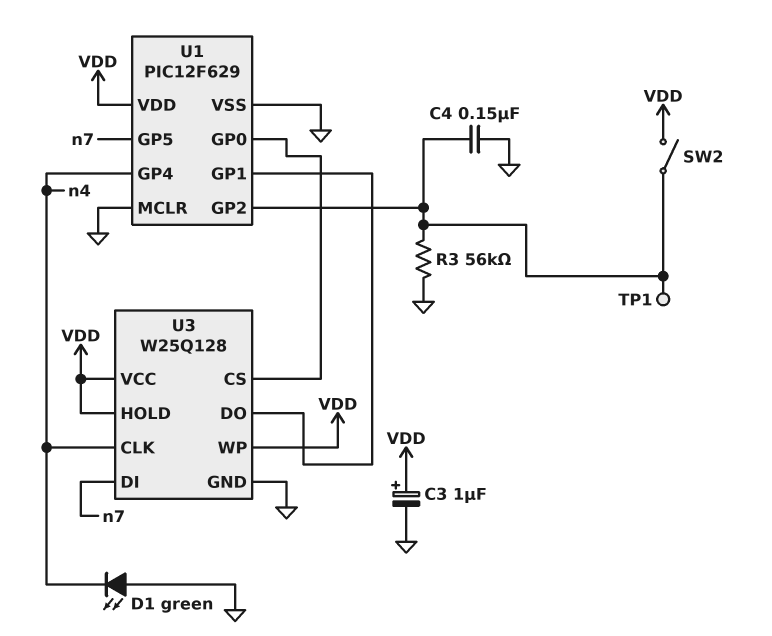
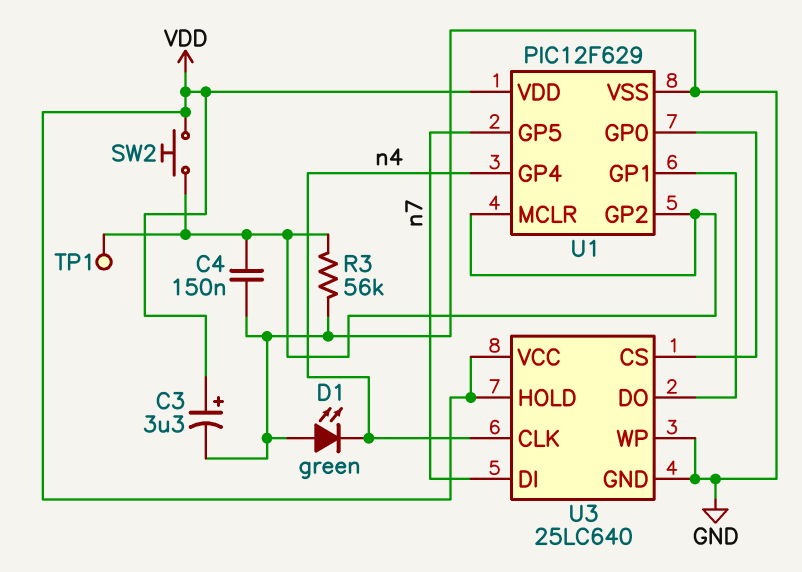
C3: 1uF (plus VDD, minus GND) -> 3.3uF (plus VDD, minus GND)
SW2: switch (U1/GP2, VDD) -> button (U1/GP2, VDD)
U1 pin MCLR: GND -> U1/GP2
U3: W25Q128 -> 25LC640
U3 pin WP: VDD -> GND

